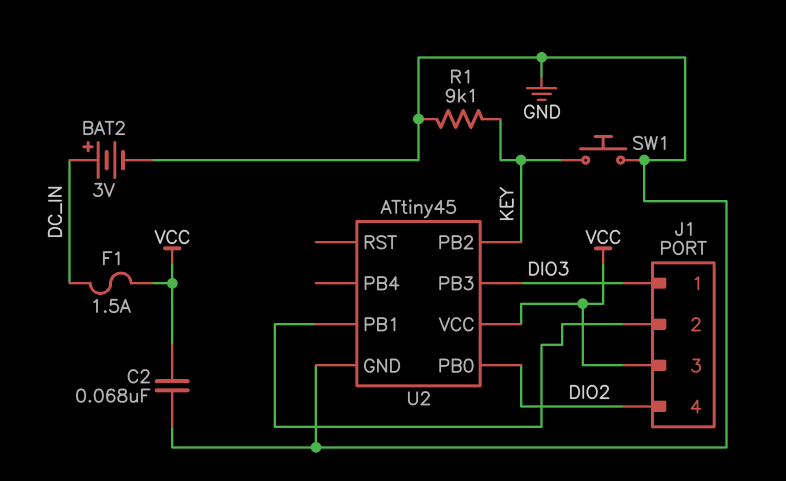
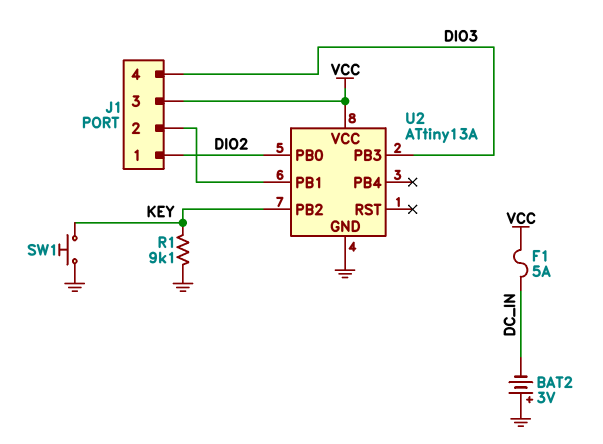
BAT2: 3V (plus DC_IN, minus GND) -> 3V (plus GND, minus DC_IN)
C2: 68nF (GND, VCC) -> none
F1: 1.5A (DC_IN, VCC) -> 5A (DC_IN, VCC)
J1 pin 1: DIO3 -> DIO2
J1 pin 4: DIO2 -> DIO3
U2: ATtiny45 -> ATtiny13A

